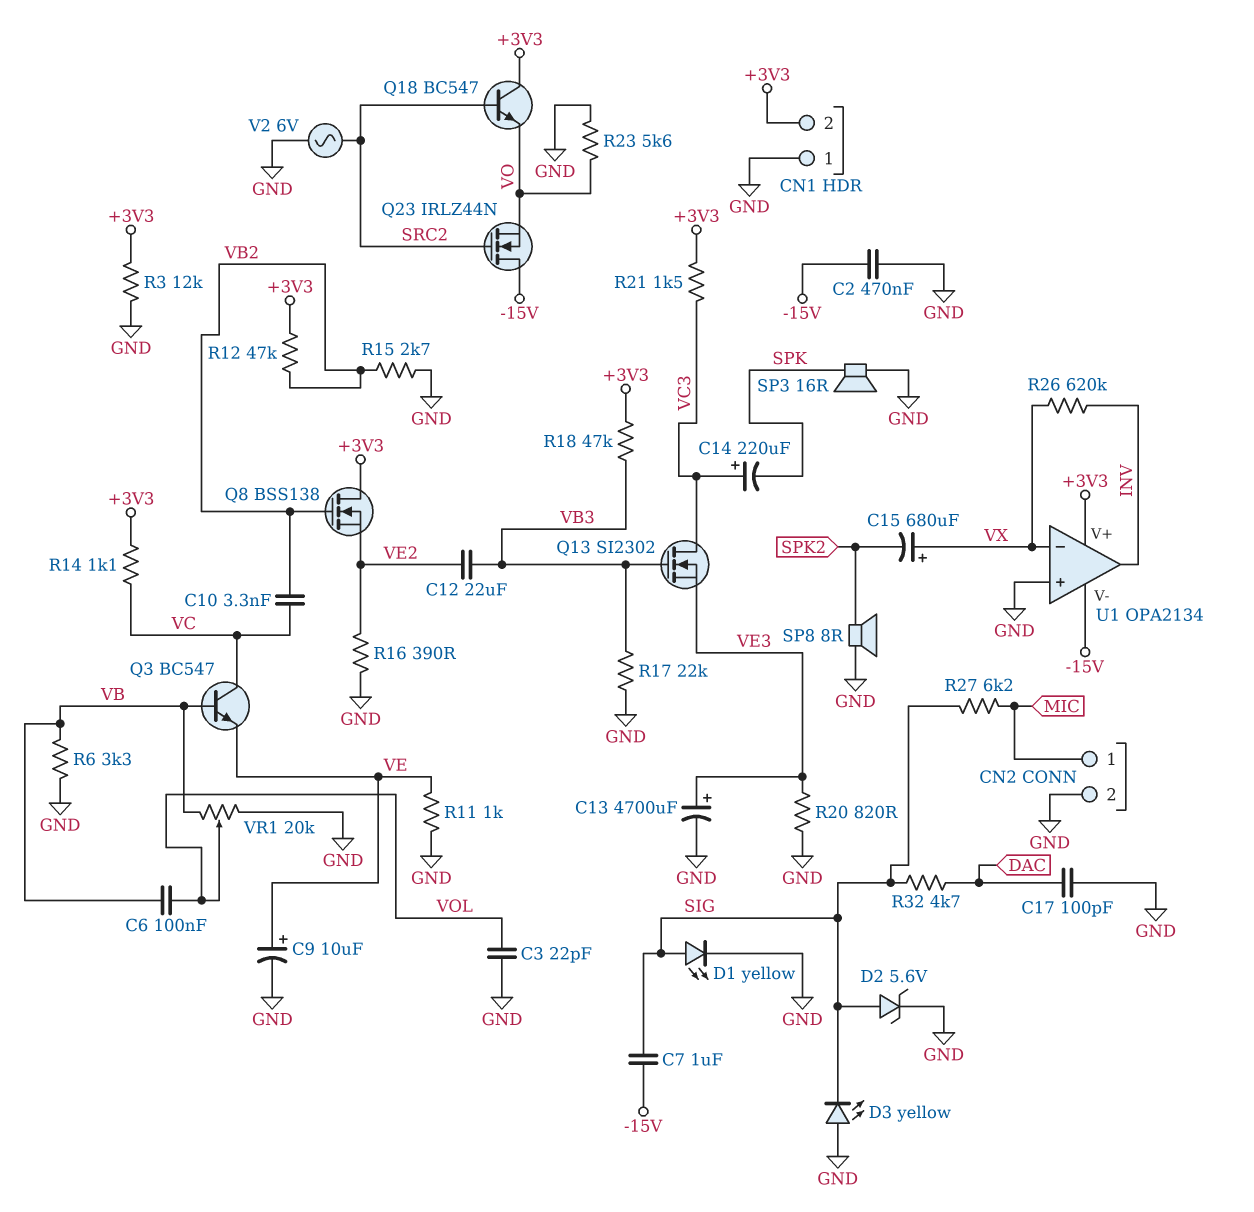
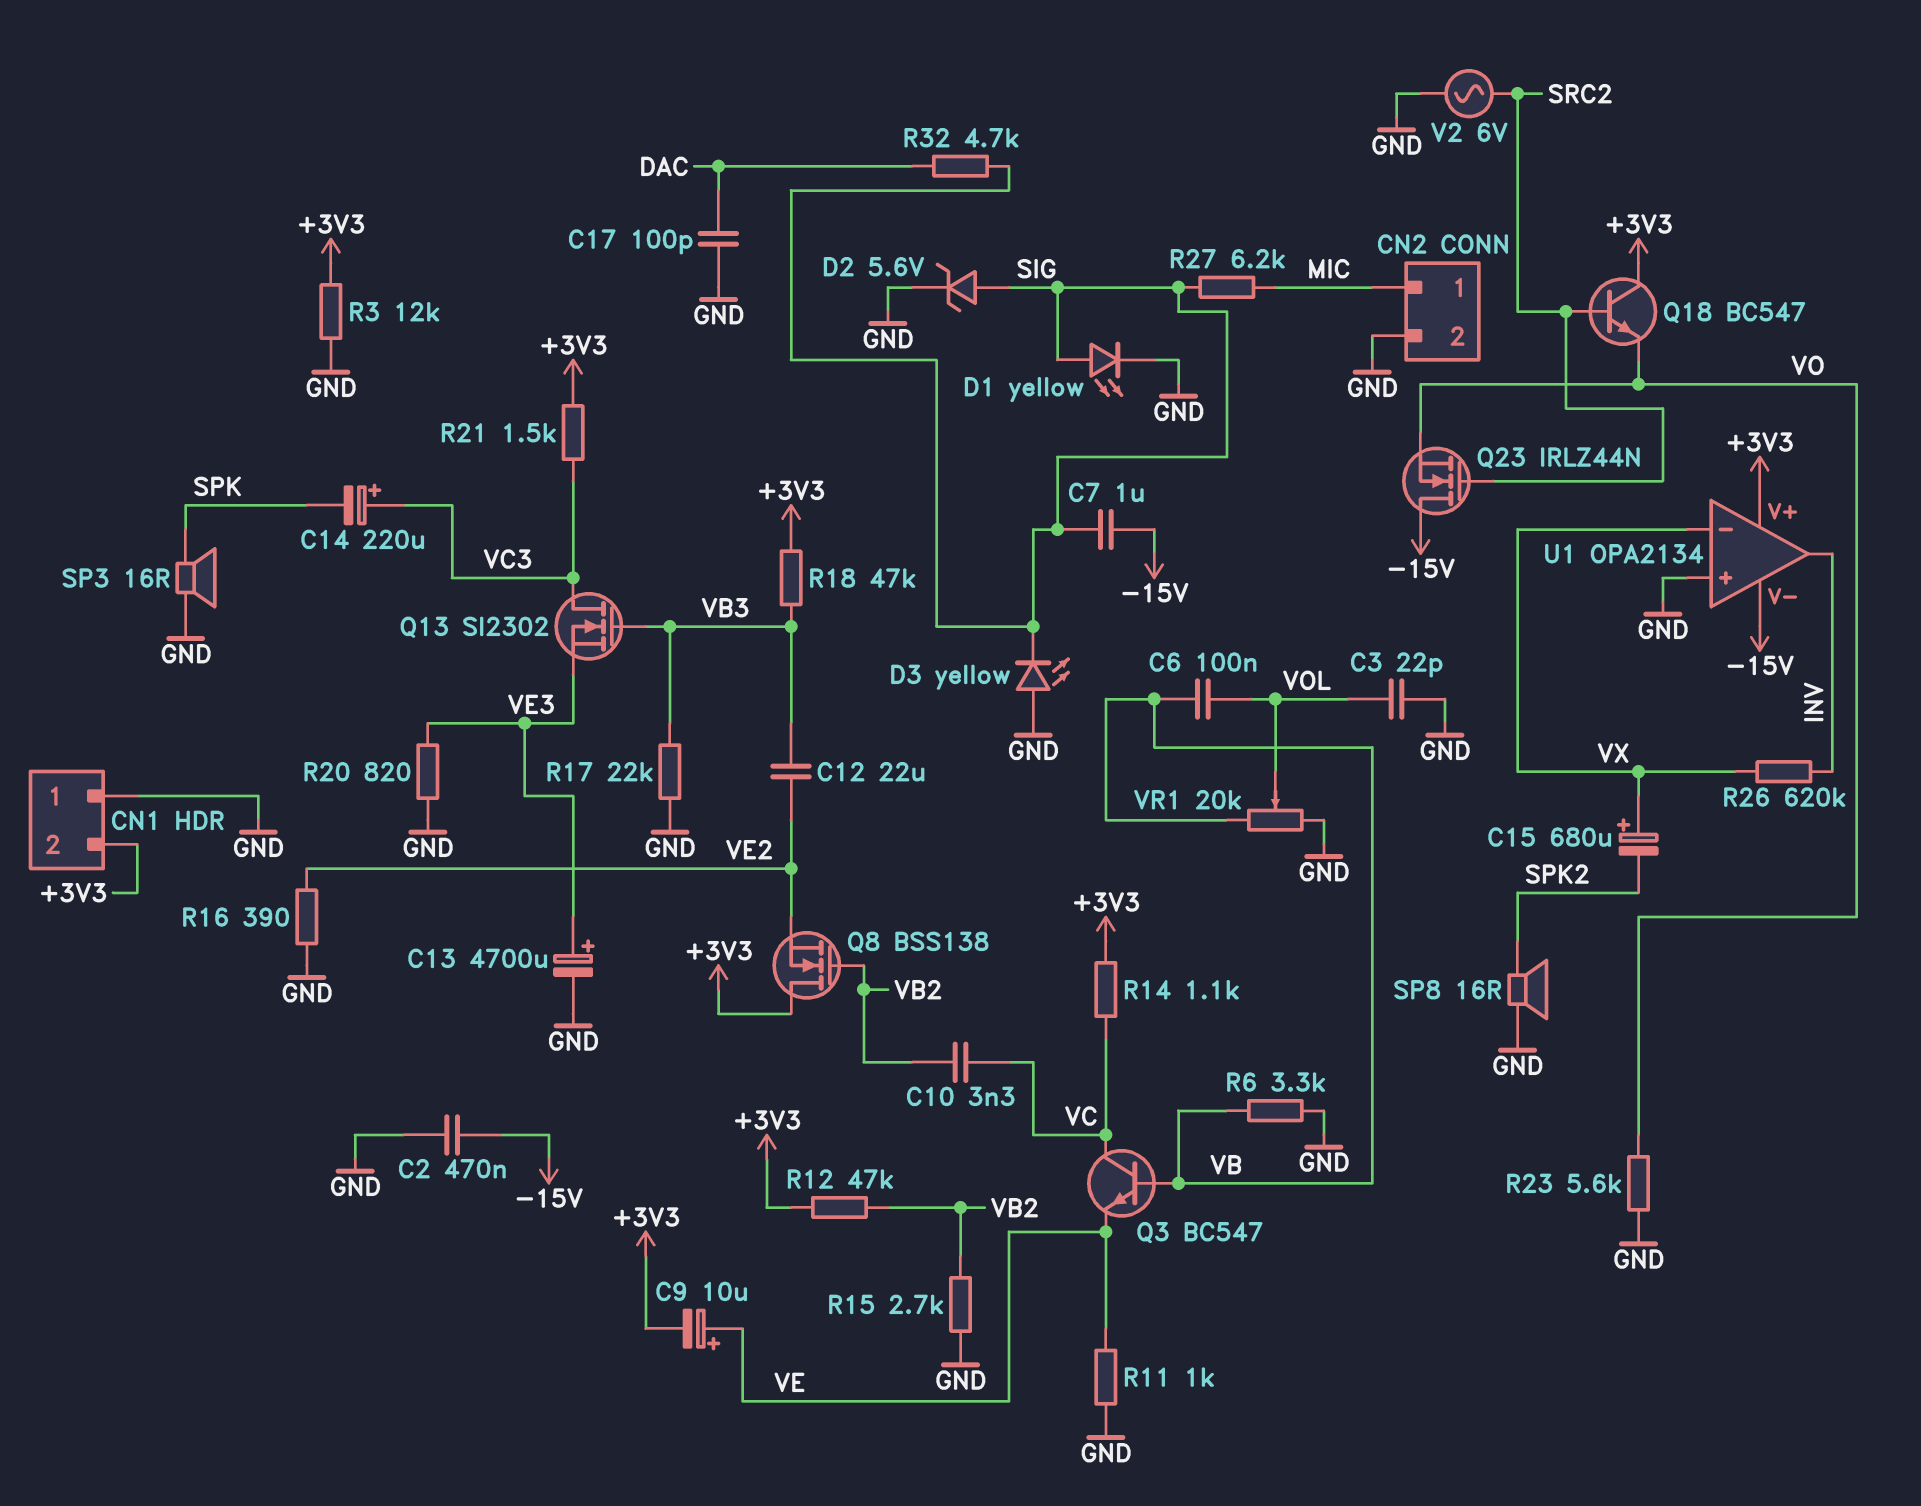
C9: 10uF (plus VE, minus GND) -> 10uF (plus VE, minus +3V3)
SP8: speaker 8R (GND, SPK2) -> speaker 16R (GND, SPK2)

